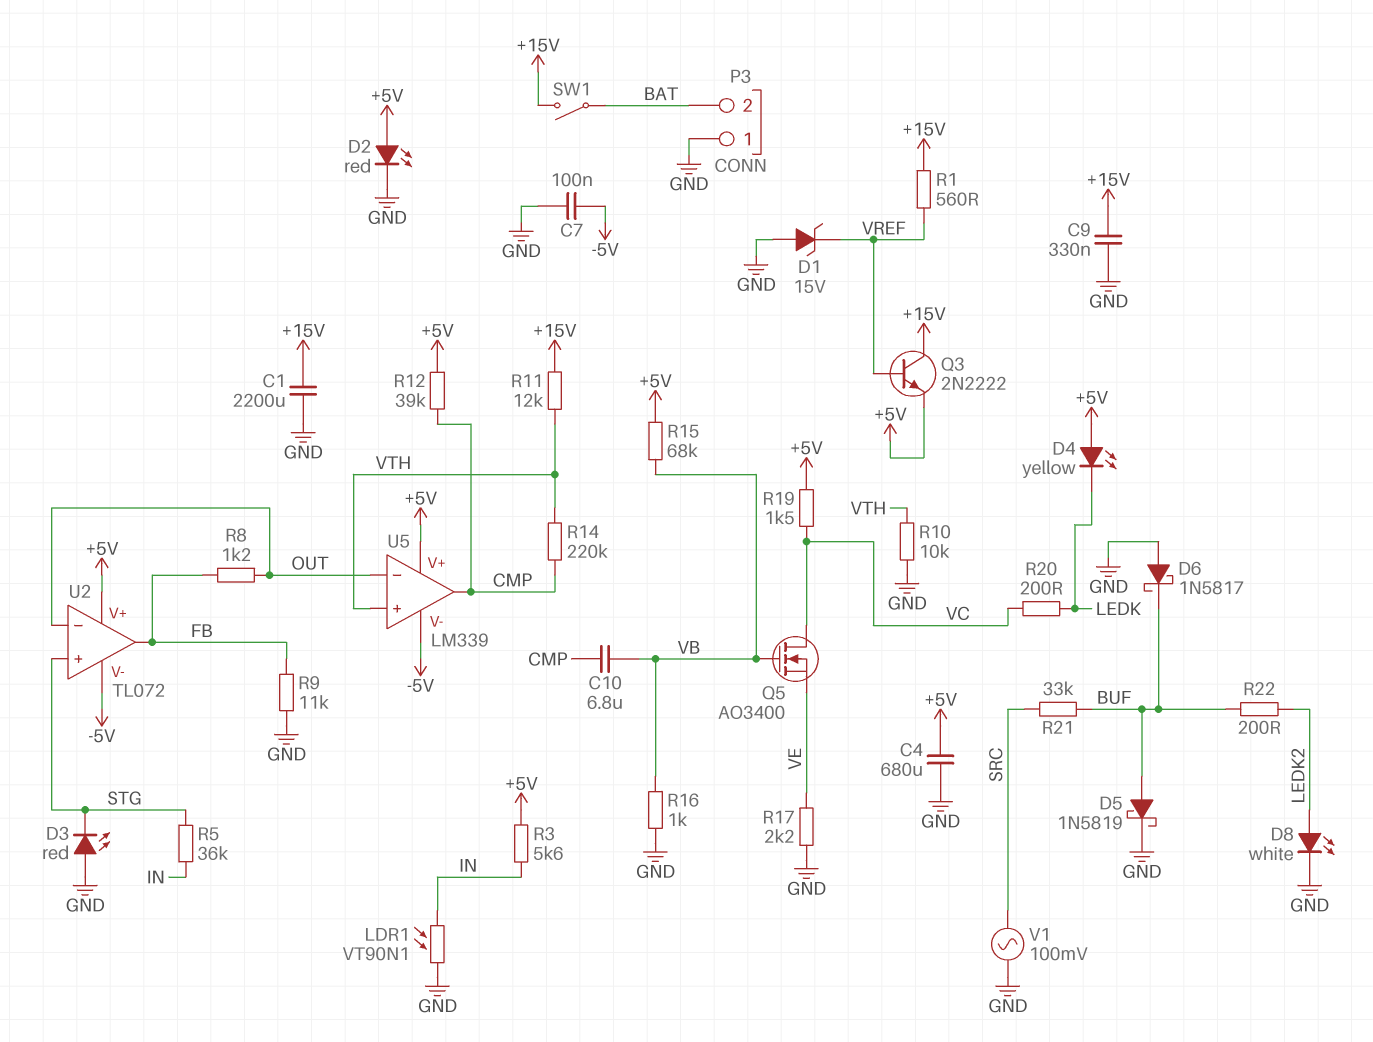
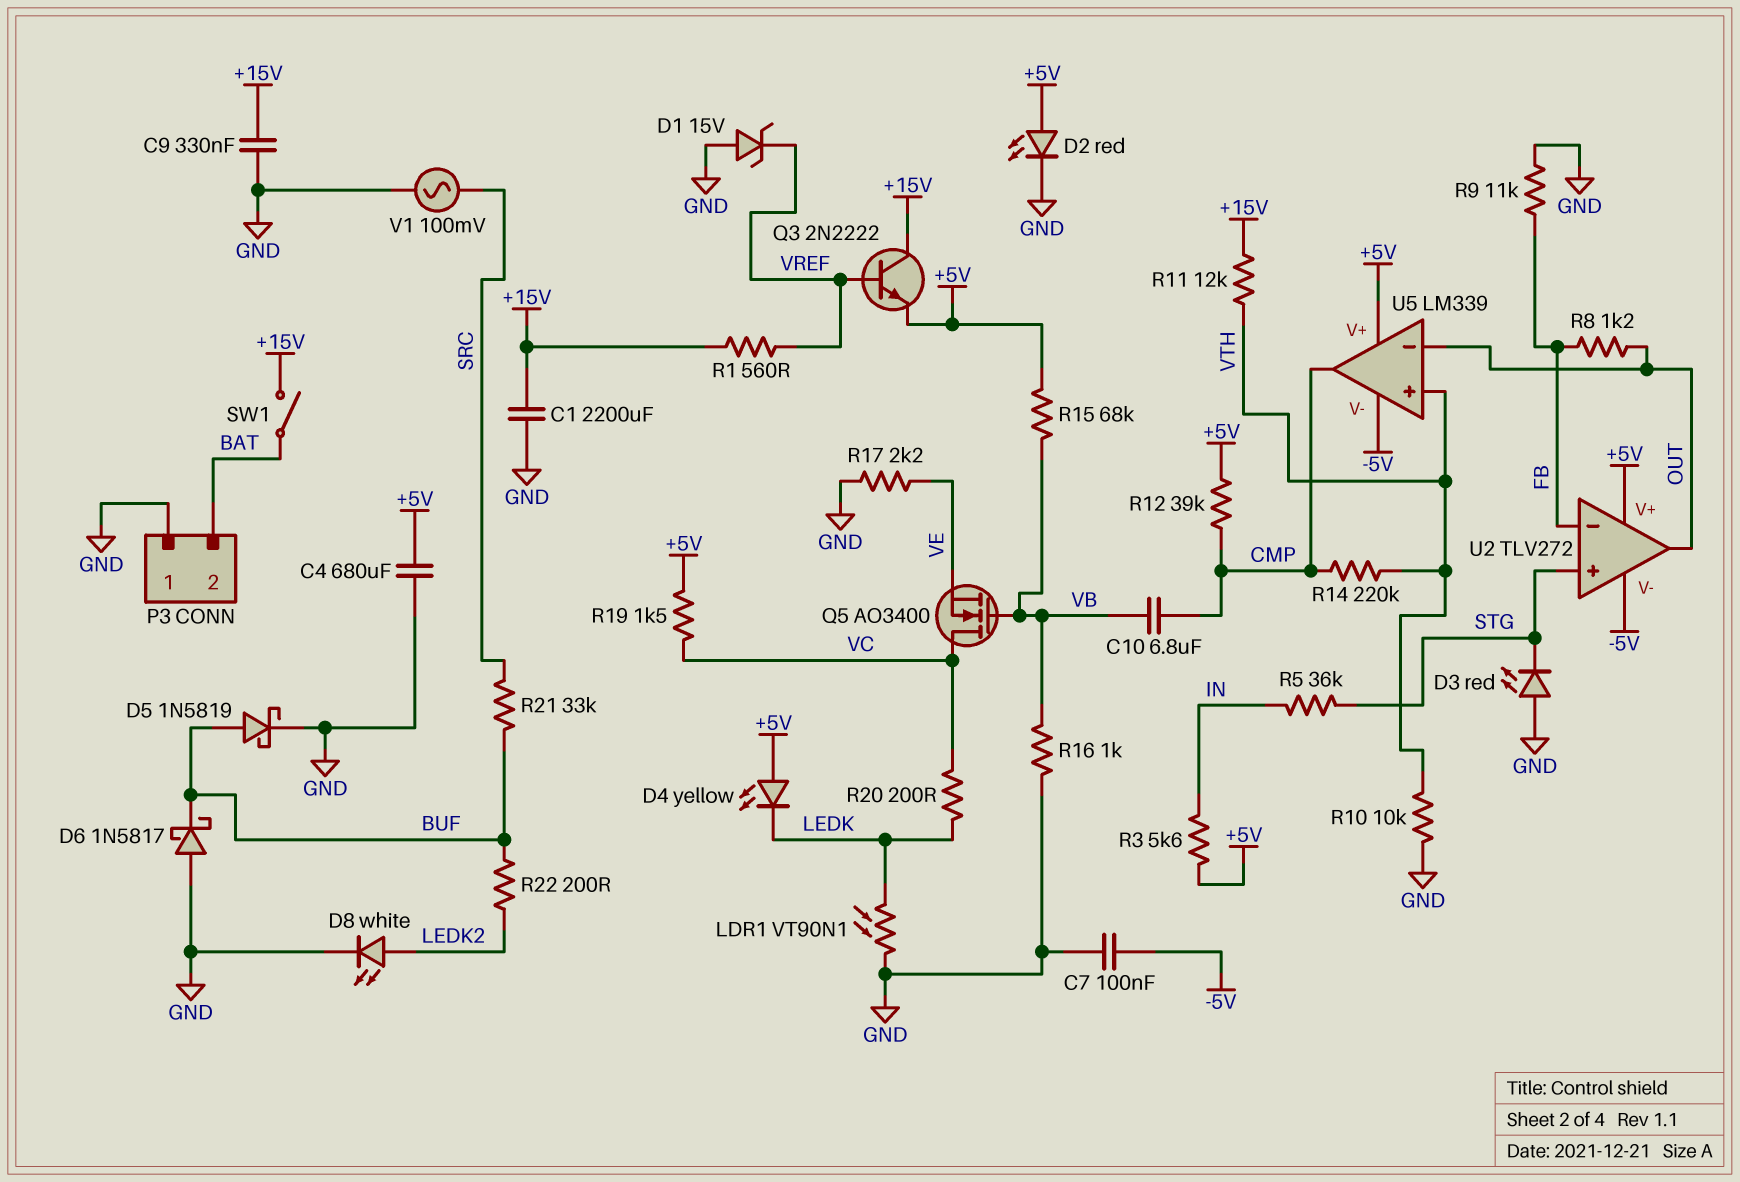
LDR1: VT90N1 (GND, IN) -> VT90N1 (GND, LEDK)
U2: TL072 -> TLV272
U2 pin in-: OUT -> FB
U2 pin out: FB -> OUT

